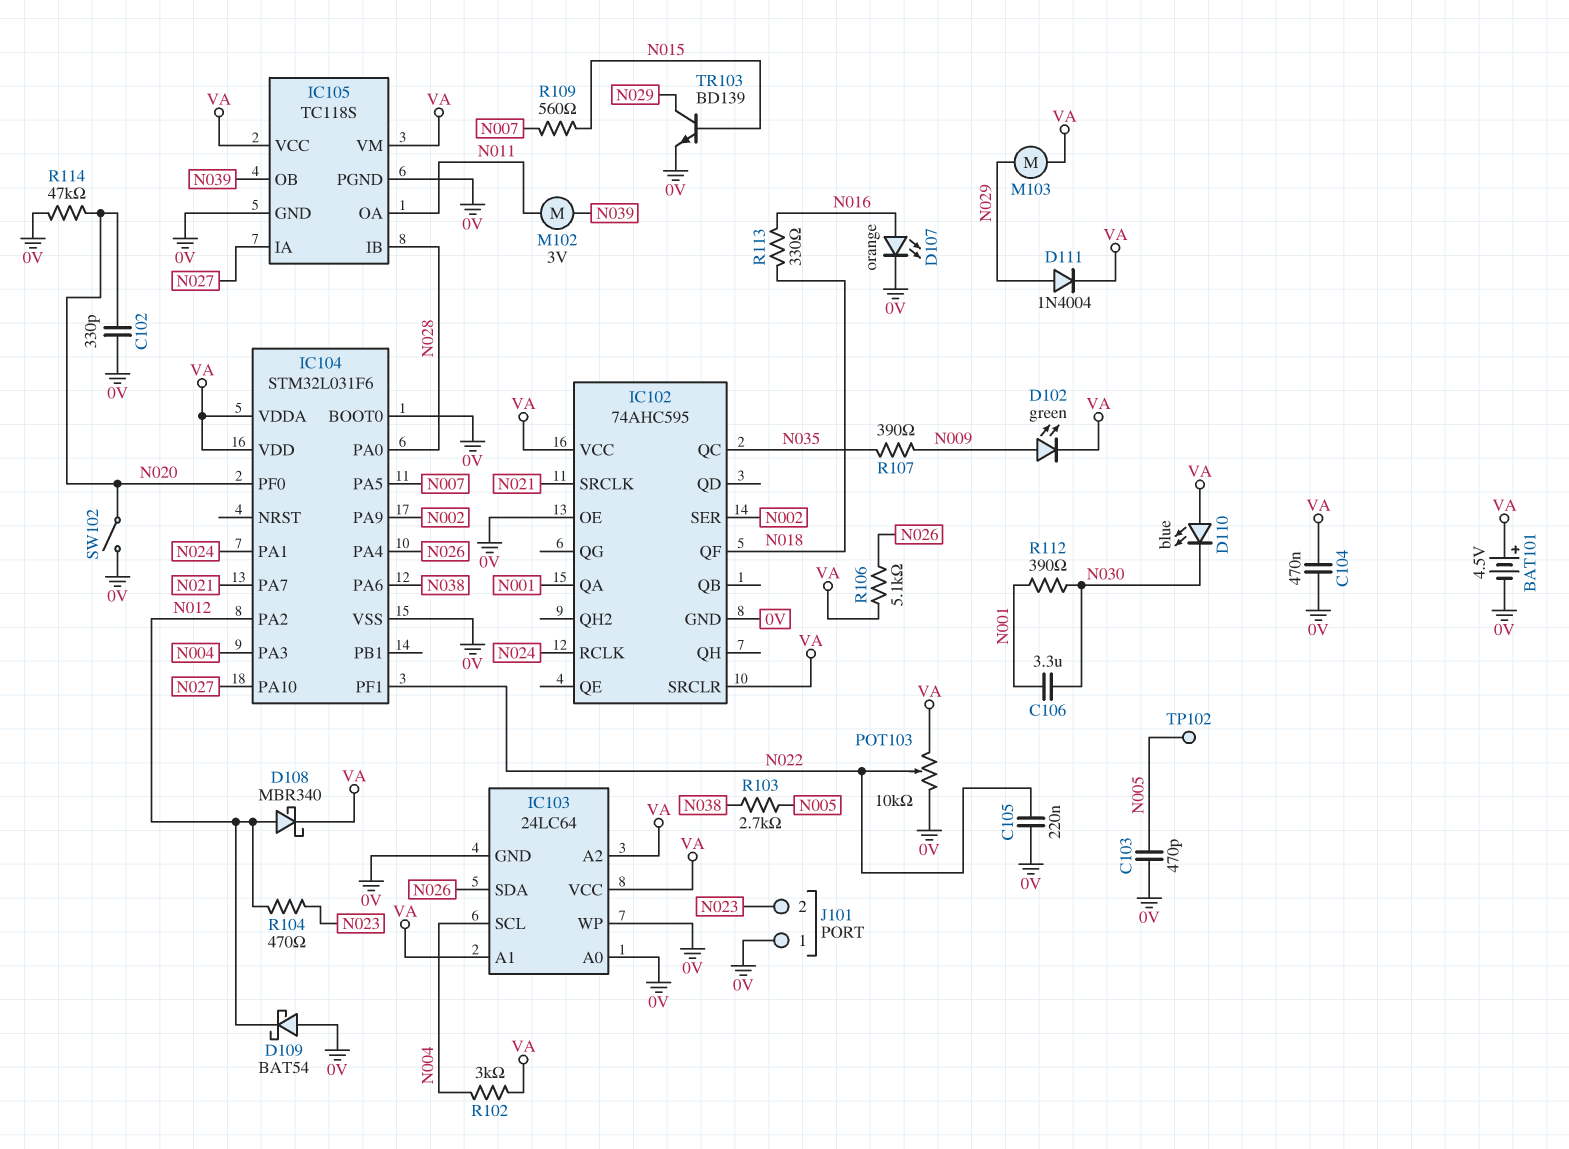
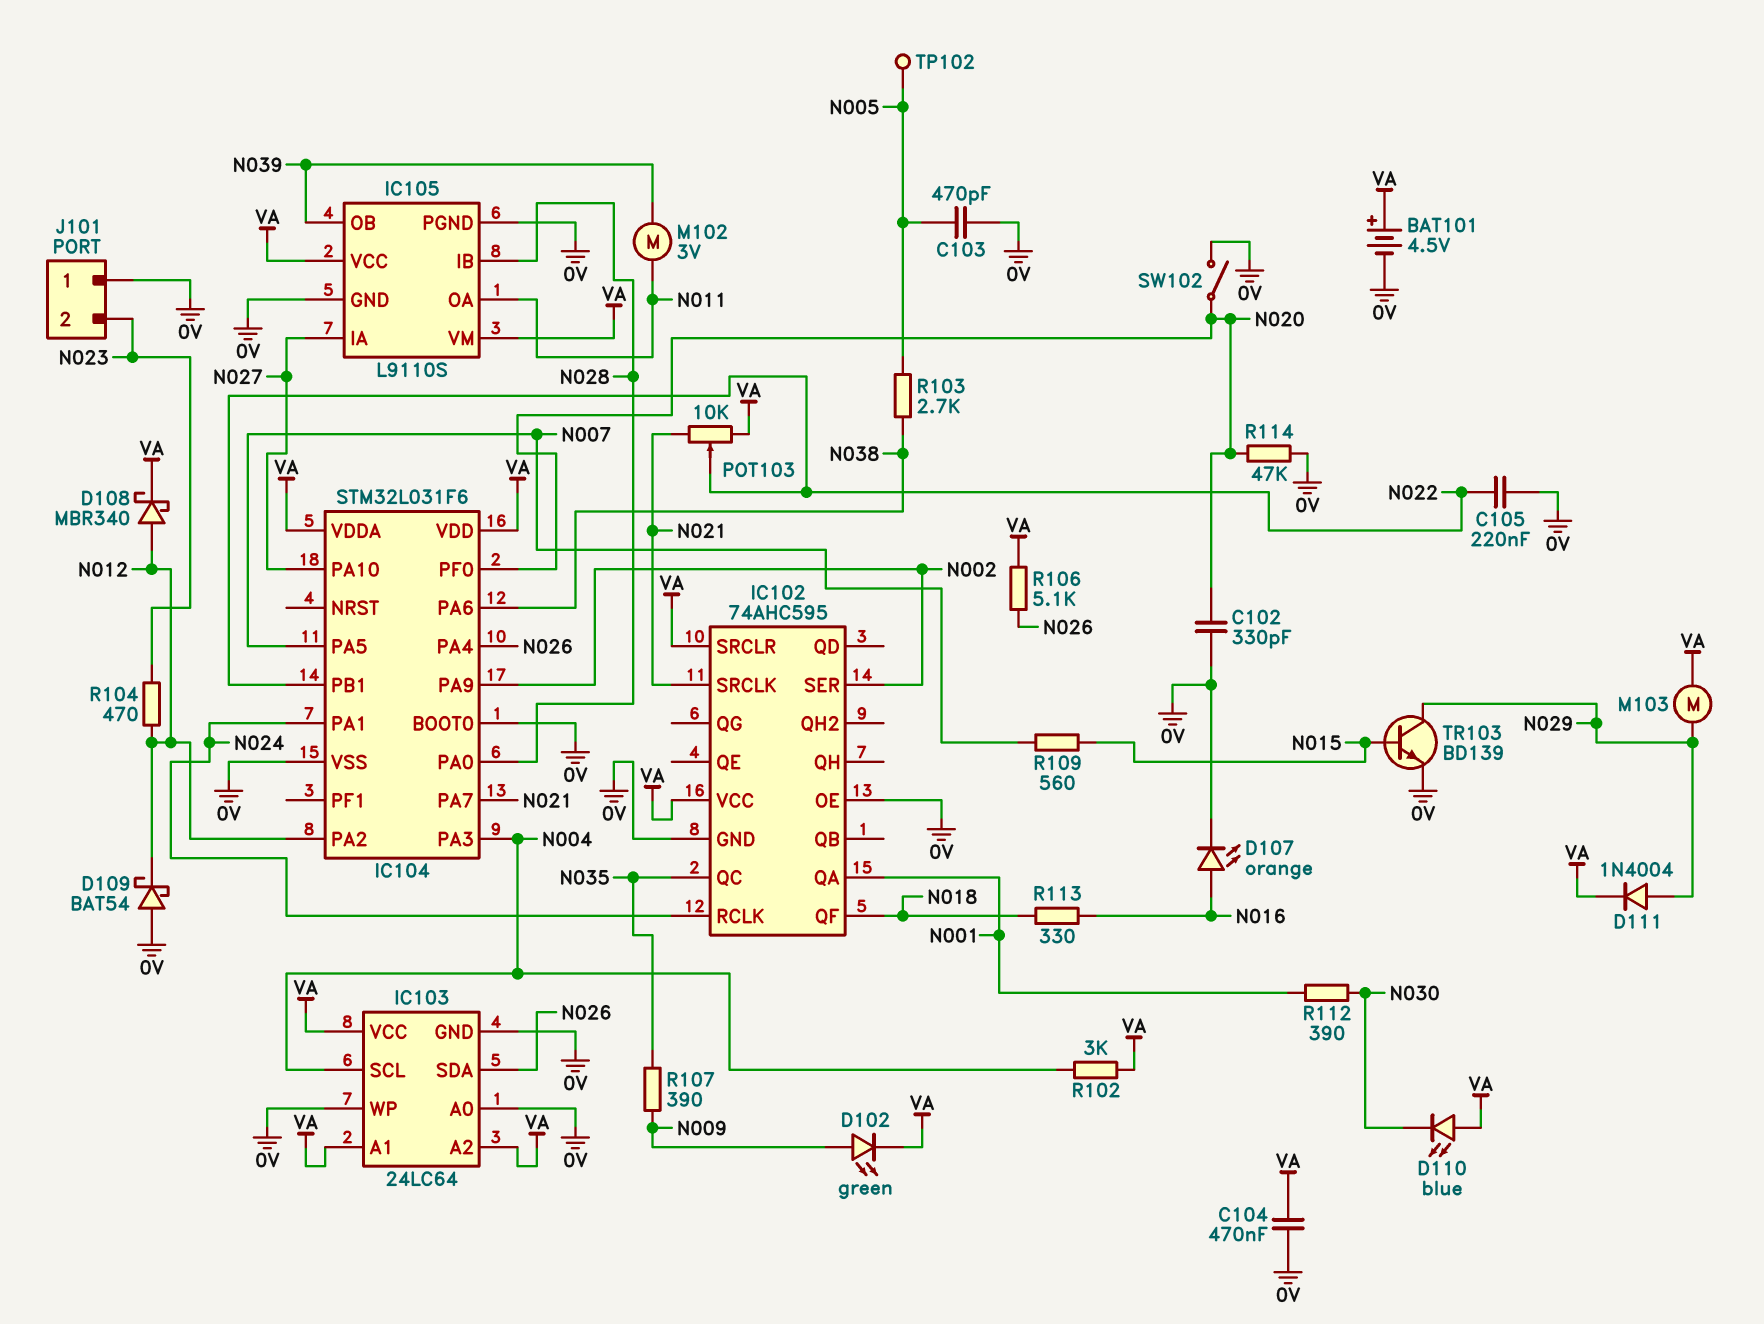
C106: 3.3uF (N001, N030) -> none
IC104 pin PB1: none -> N022
IC104 pin PF1: N022 -> none
IC105: TC118S -> L9110S
POT103: 10k (0V, VA, wiper N022) -> 10k (N021, VA, wiper N022)

